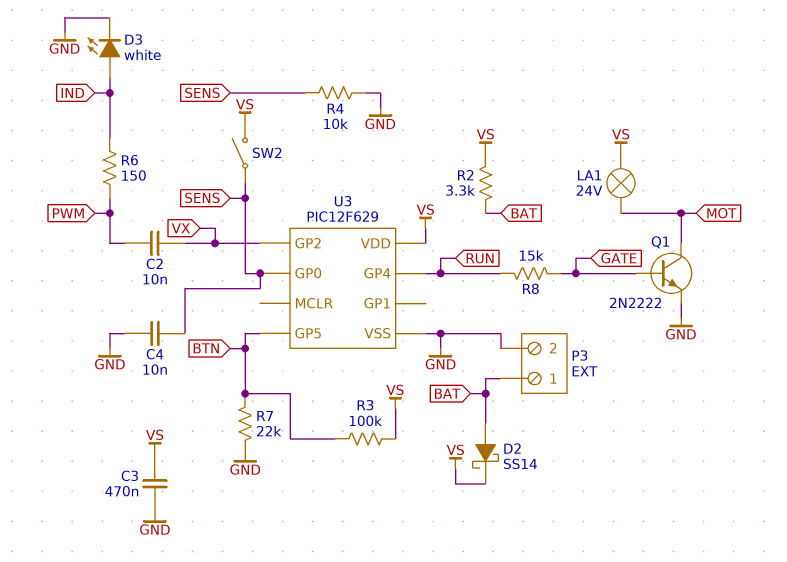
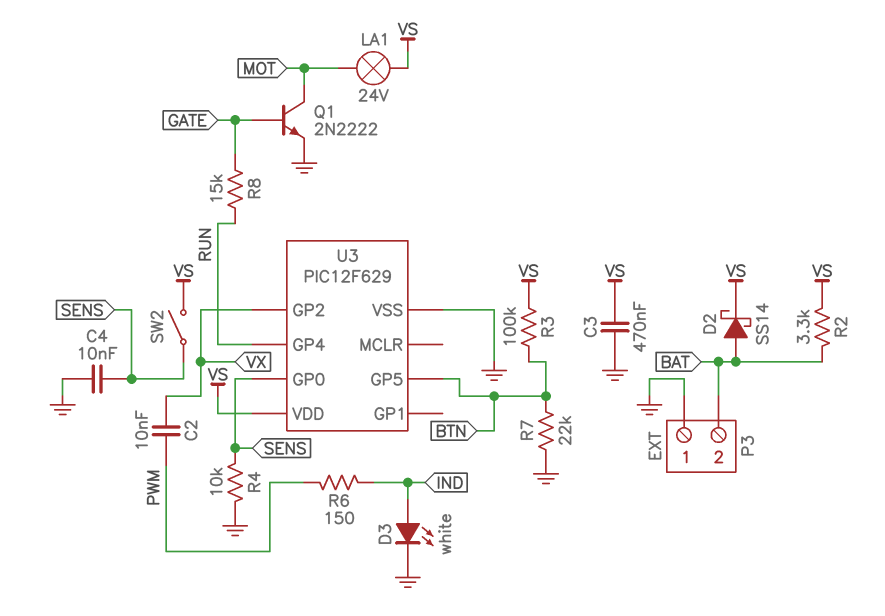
P3 pin 1: BAT -> GND
P3 pin 2: GND -> BAT

